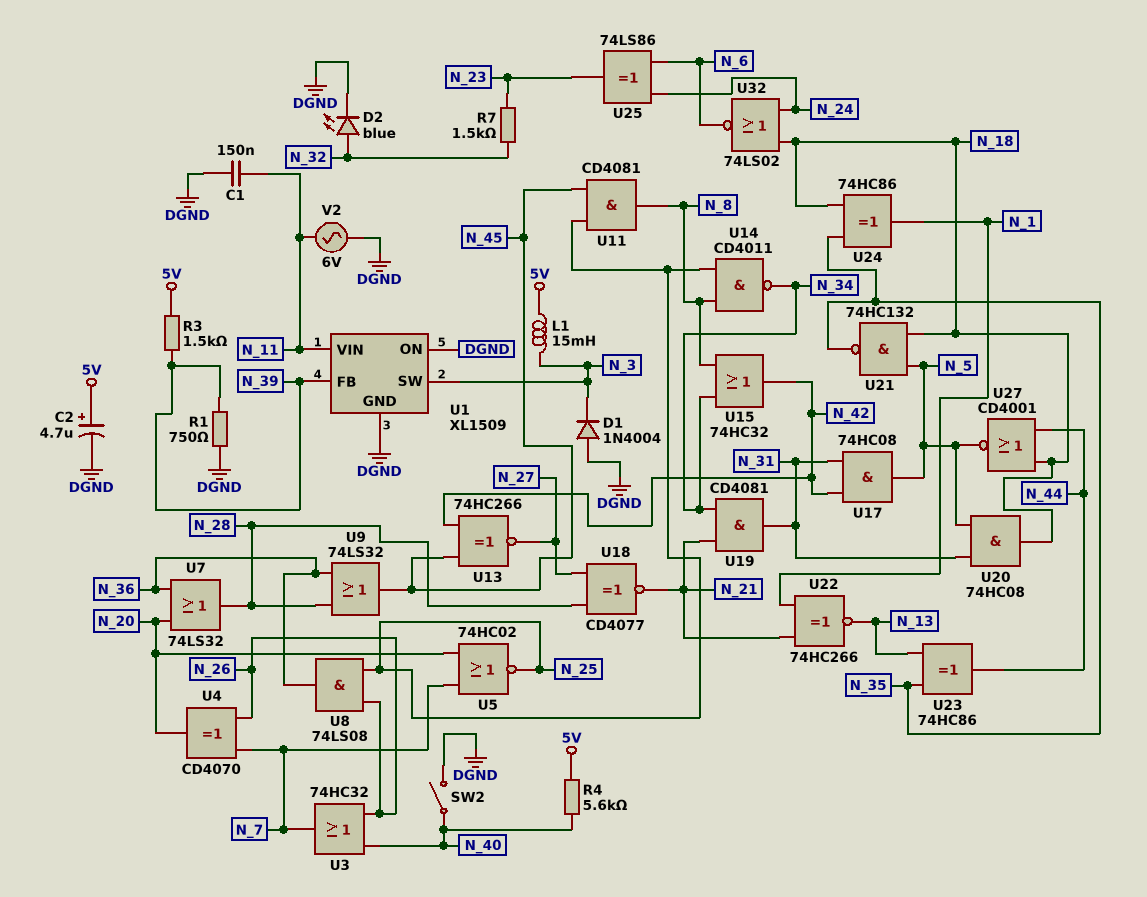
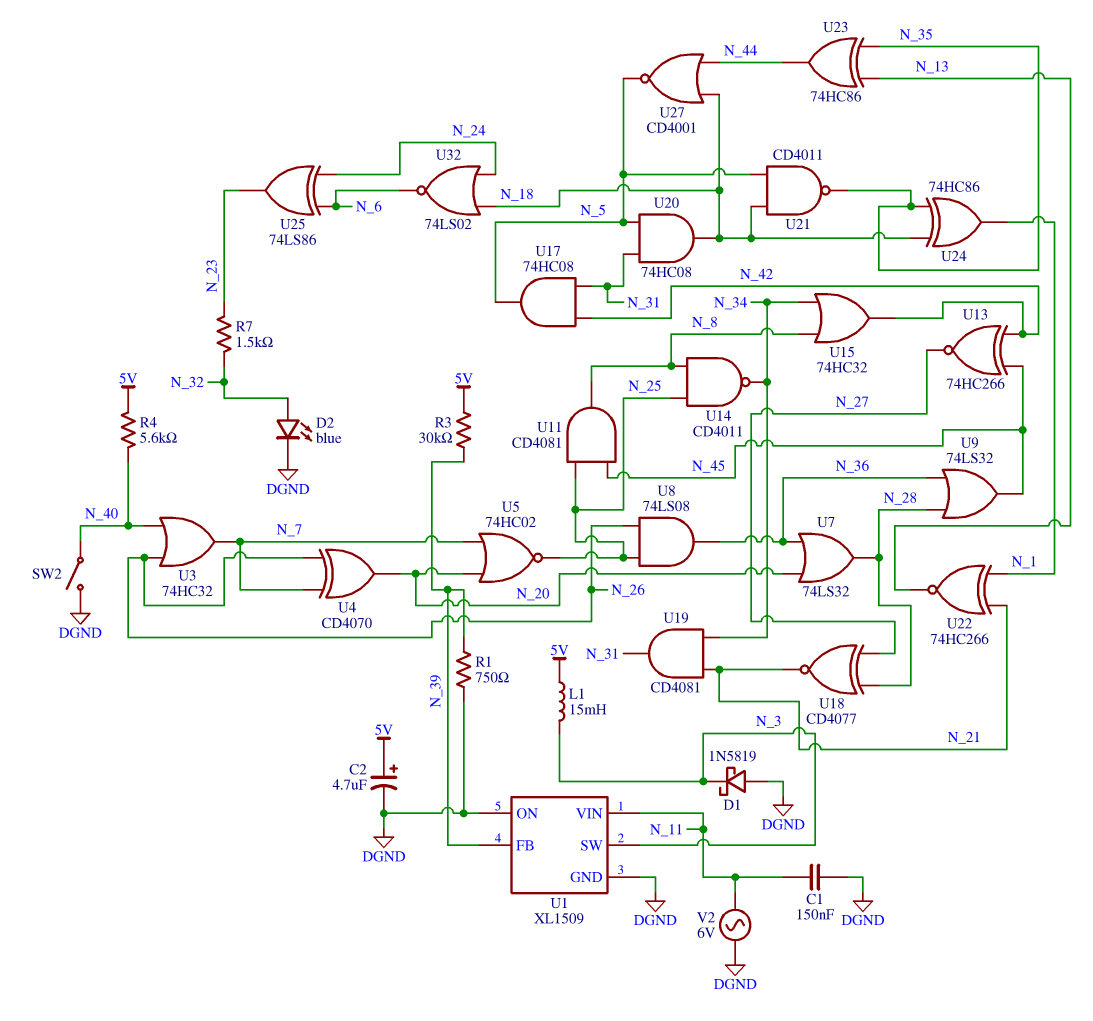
D1: diode 1N4004 (A DGND, K N_3) -> schottky 1N5819 (A DGND, K N_3)
R3: 1.5k (5V, N_39) -> 30k (5V, N_39)
U21: NAND 74HC132 (in N_5, in N_18, out N_35) -> NAND CD4011 (in N_5, in N_18, out N_35)

